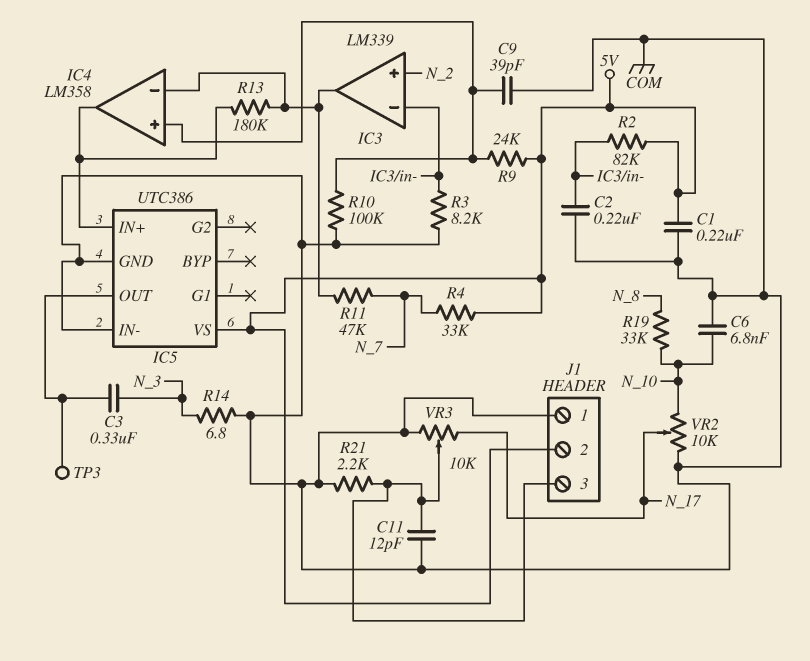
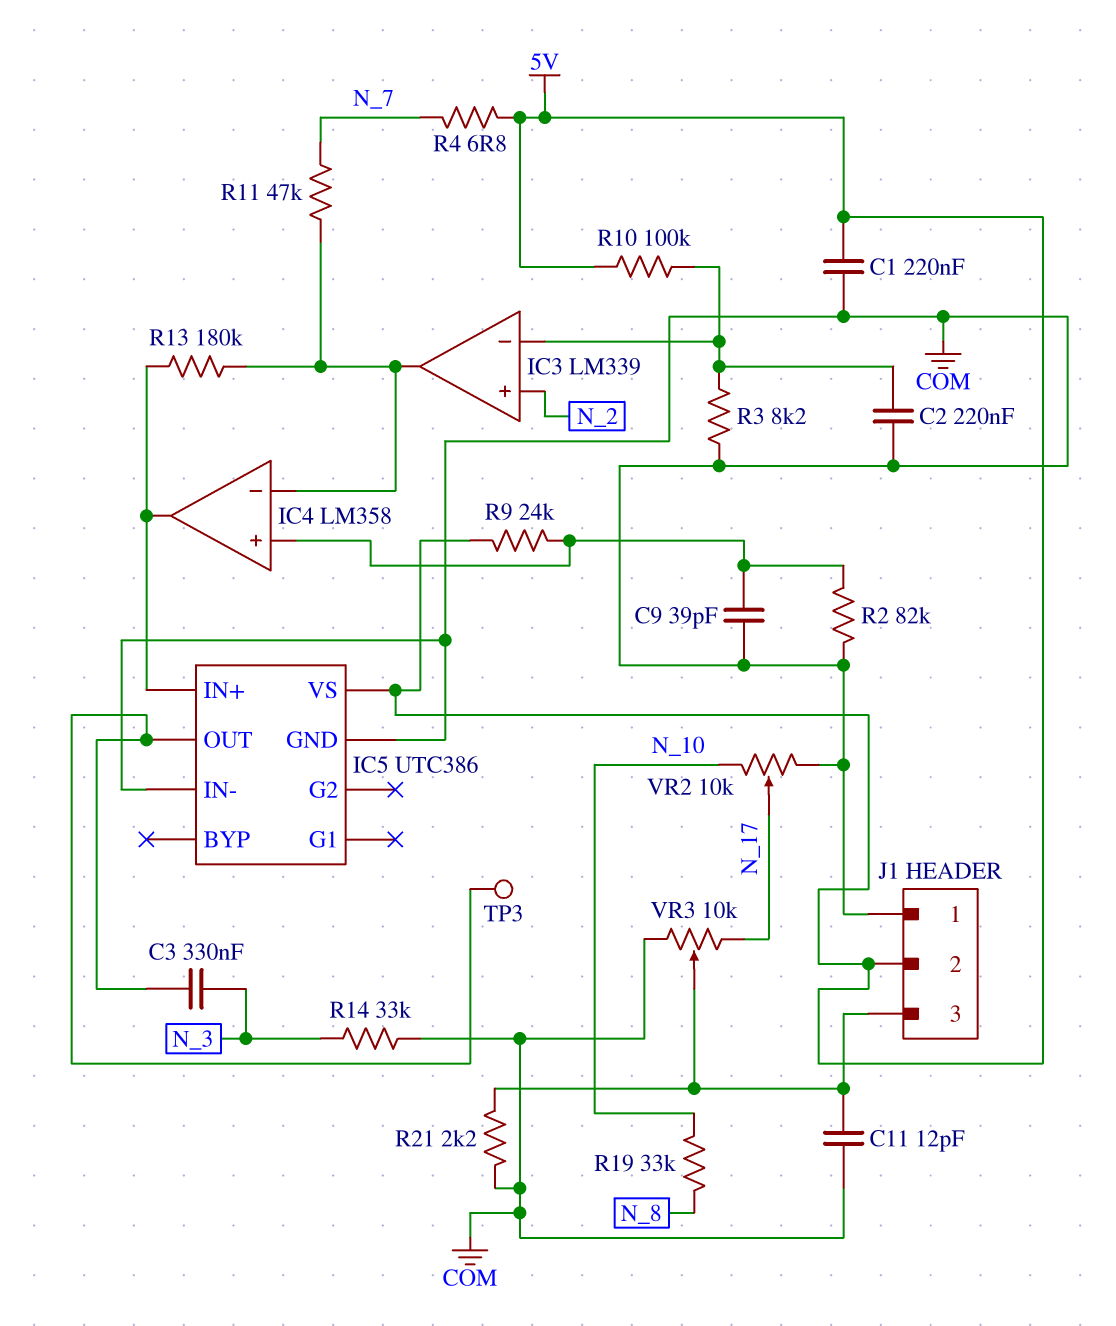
C6: 6.8nF (COM, N_10) -> none
R2: 82k (5V, IC3/in-) -> 82k (COM, IC4/in+)
R4: 33k (5V, N_7) -> 6.8 (5V, N_7)
R10: 100k (COM, IC4/in+) -> 100k (5V, IC3/in-)
R14: 6.8 (COM, N_3) -> 33k (COM, N_3)

